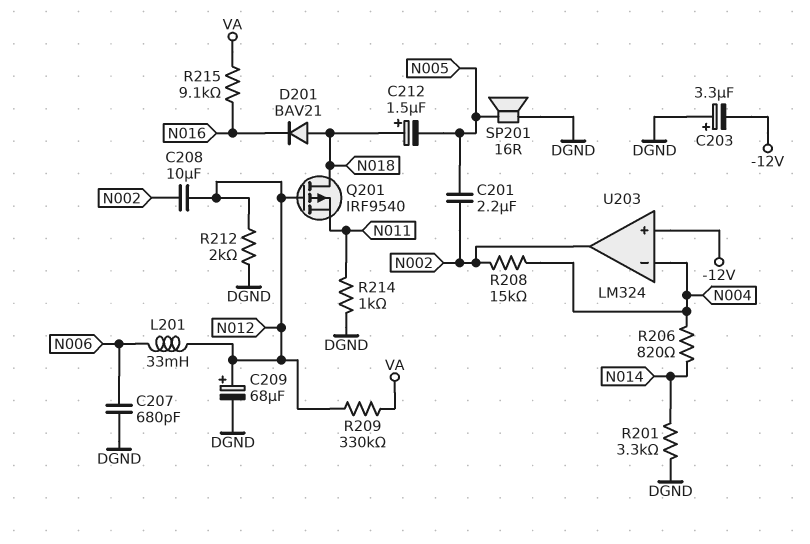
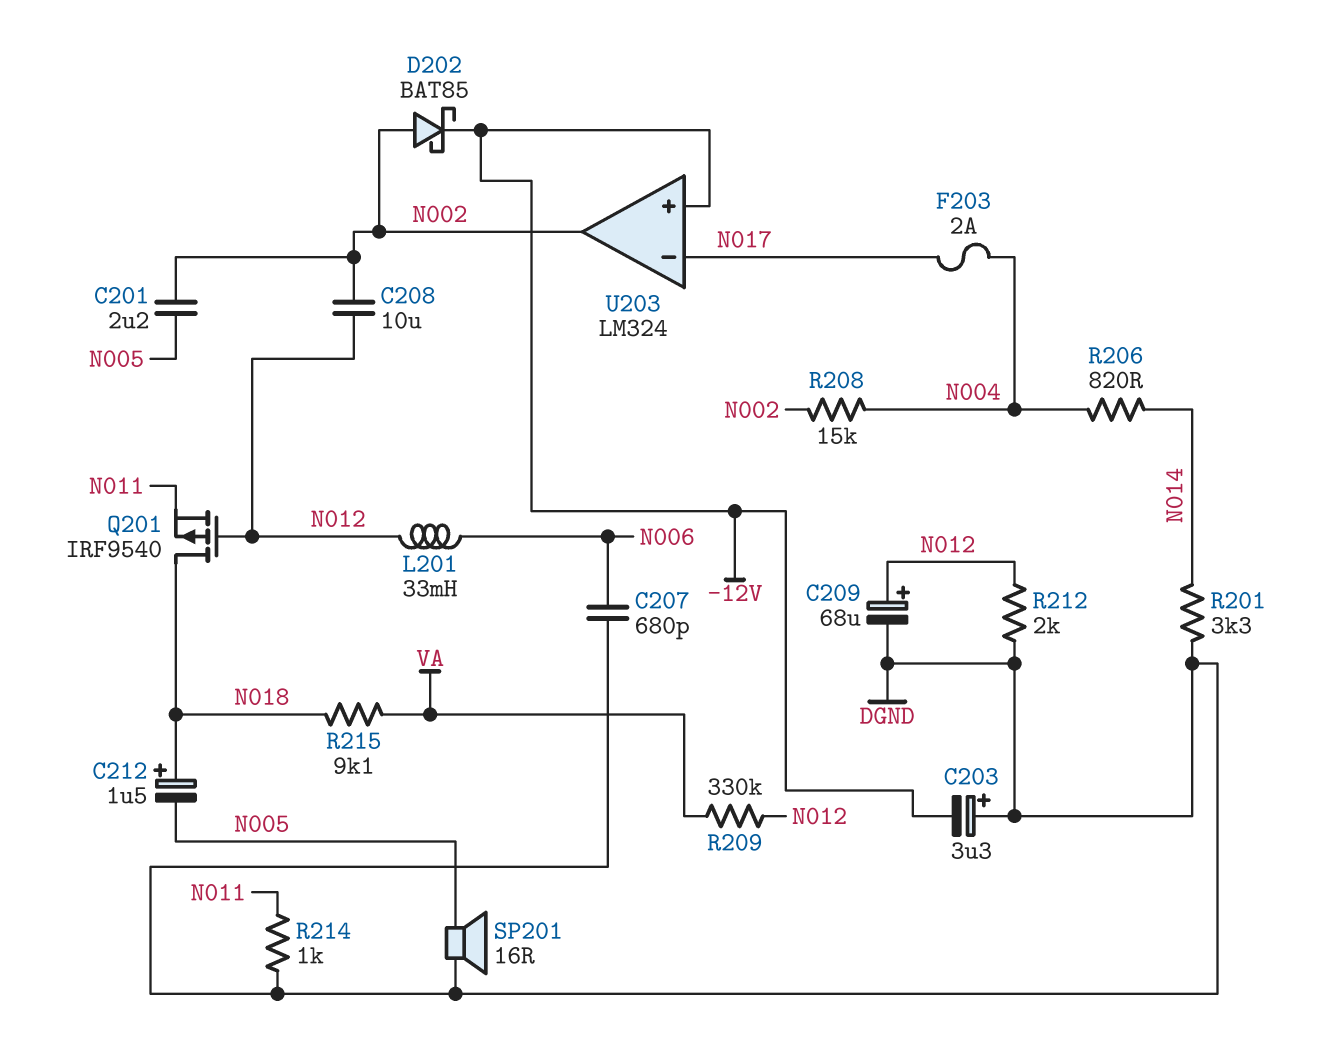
D201: diode BAV21 (A N018, K N016) -> none
D202: none -> schottky BAT85 (A N002, K -12V)
F203: none -> 2A (N004, N017)
R215: 9.1k (N016, VA) -> 9.1k (N018, VA)
U203 pin in-: N004 -> N017

